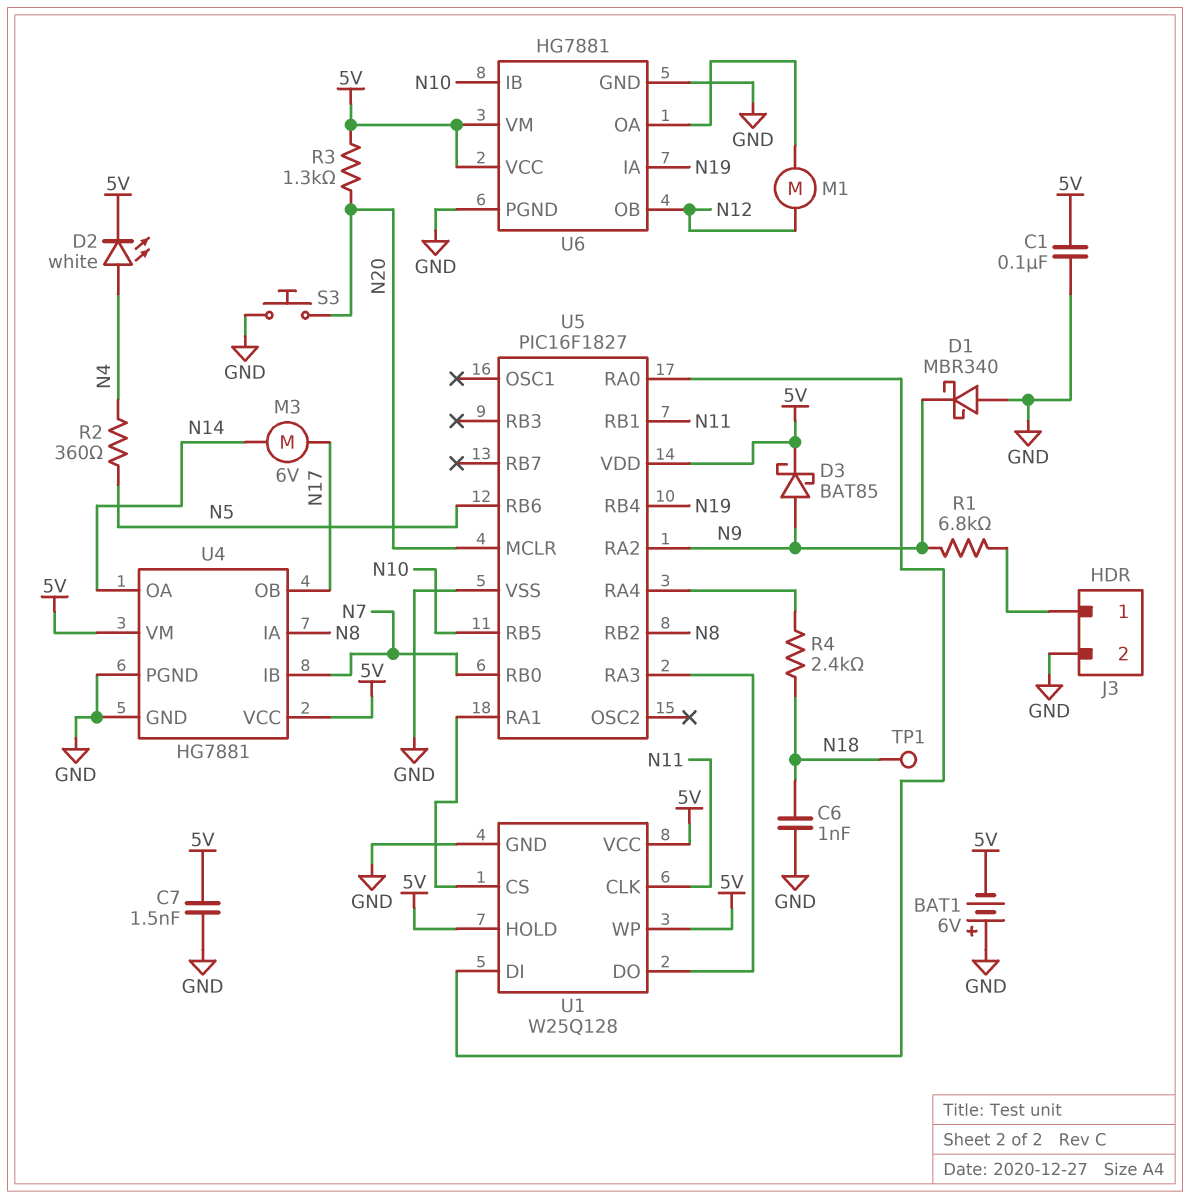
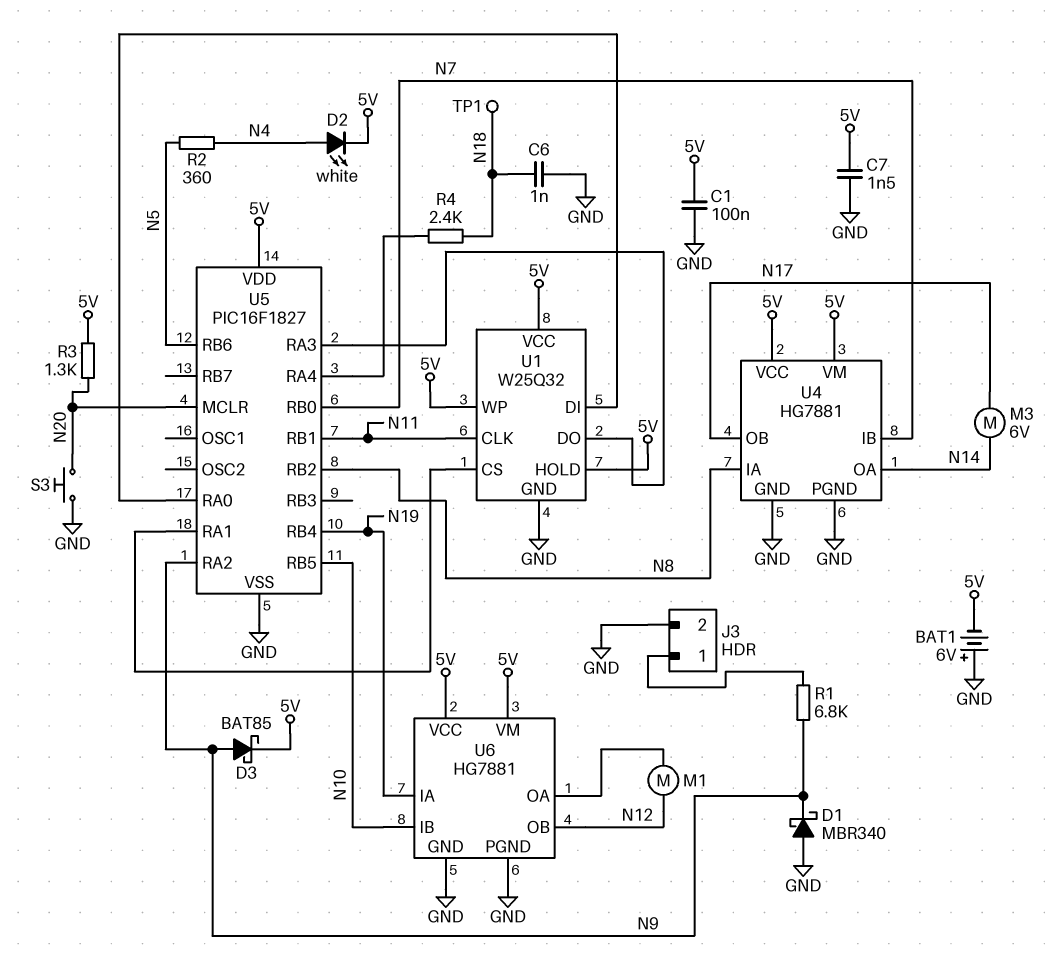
U1: W25Q128 -> W25Q32

